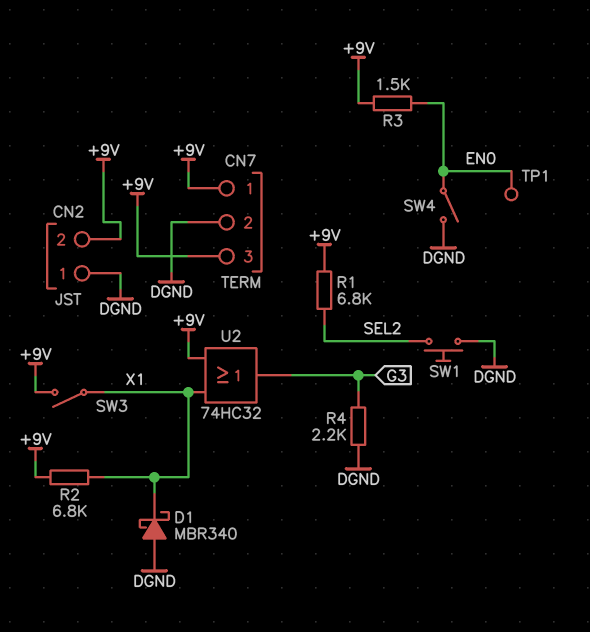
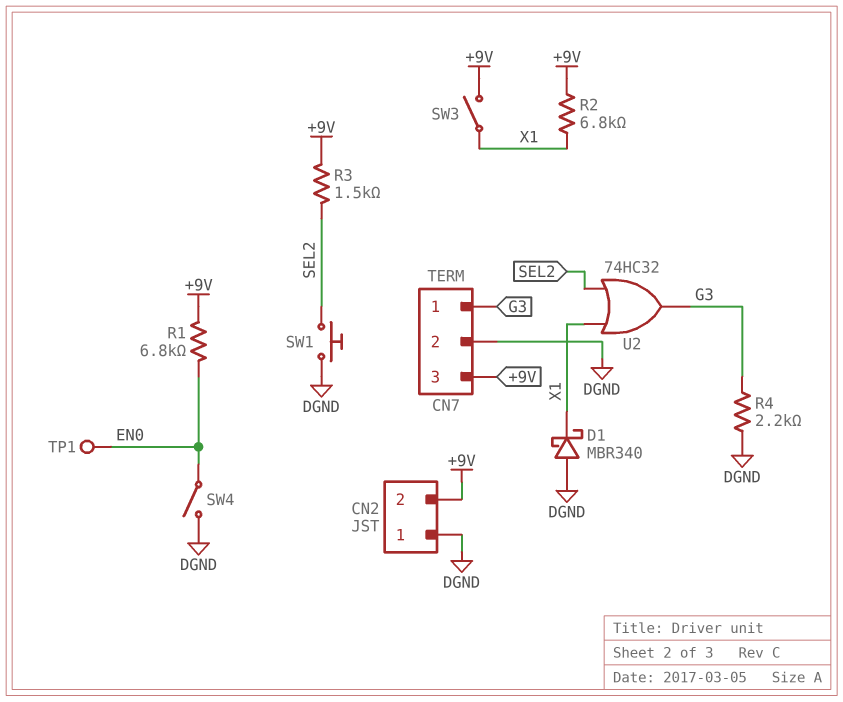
CN7 pin 1: +9V -> G3
R1: 6.8k (+9V, SEL2) -> 6.8k (+9V, EN0)
R3: 1.5k (+9V, EN0) -> 1.5k (+9V, SEL2)
U2: OR 74HC32 (in +9V, in X1, out G3) -> OR 74HC32 (in SEL2, in X1, out G3)

